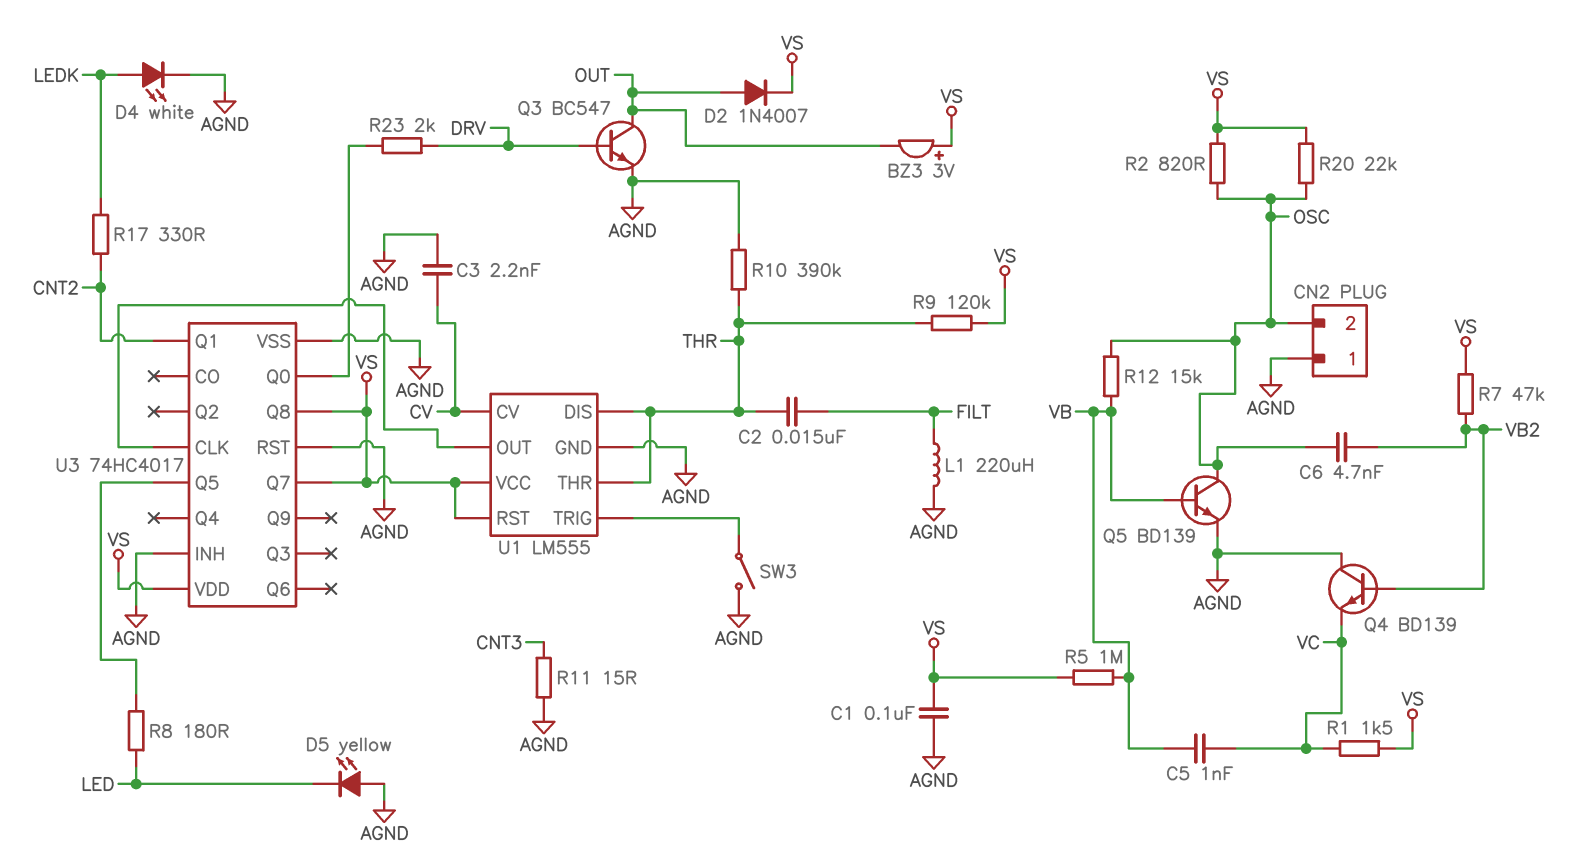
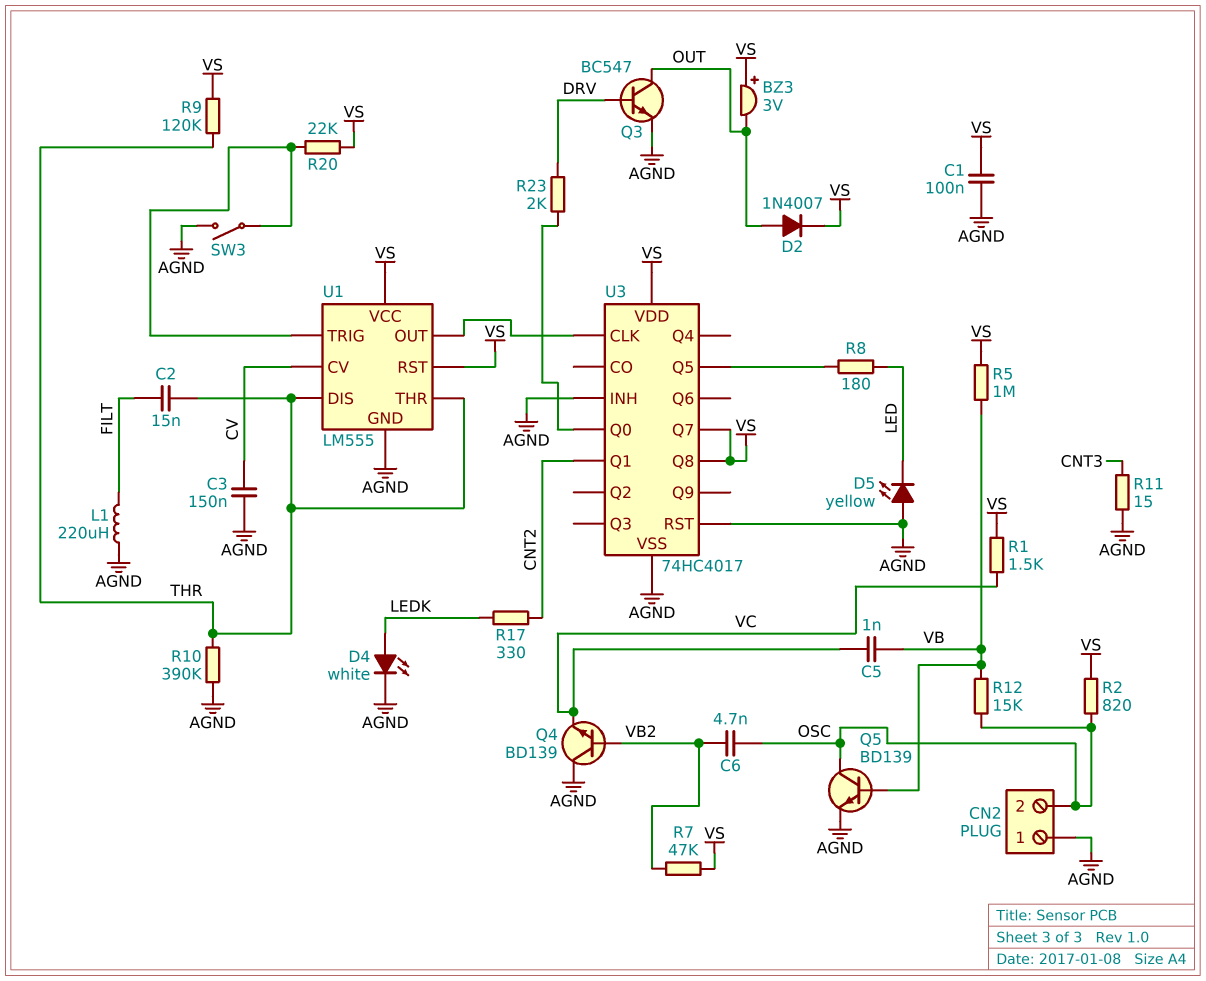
C3: 2.2nF (AGND, CV) -> 150nF (AGND, CV)
R20: 22k (OSC, VS) -> 22k (U1/TRIG, VS)

